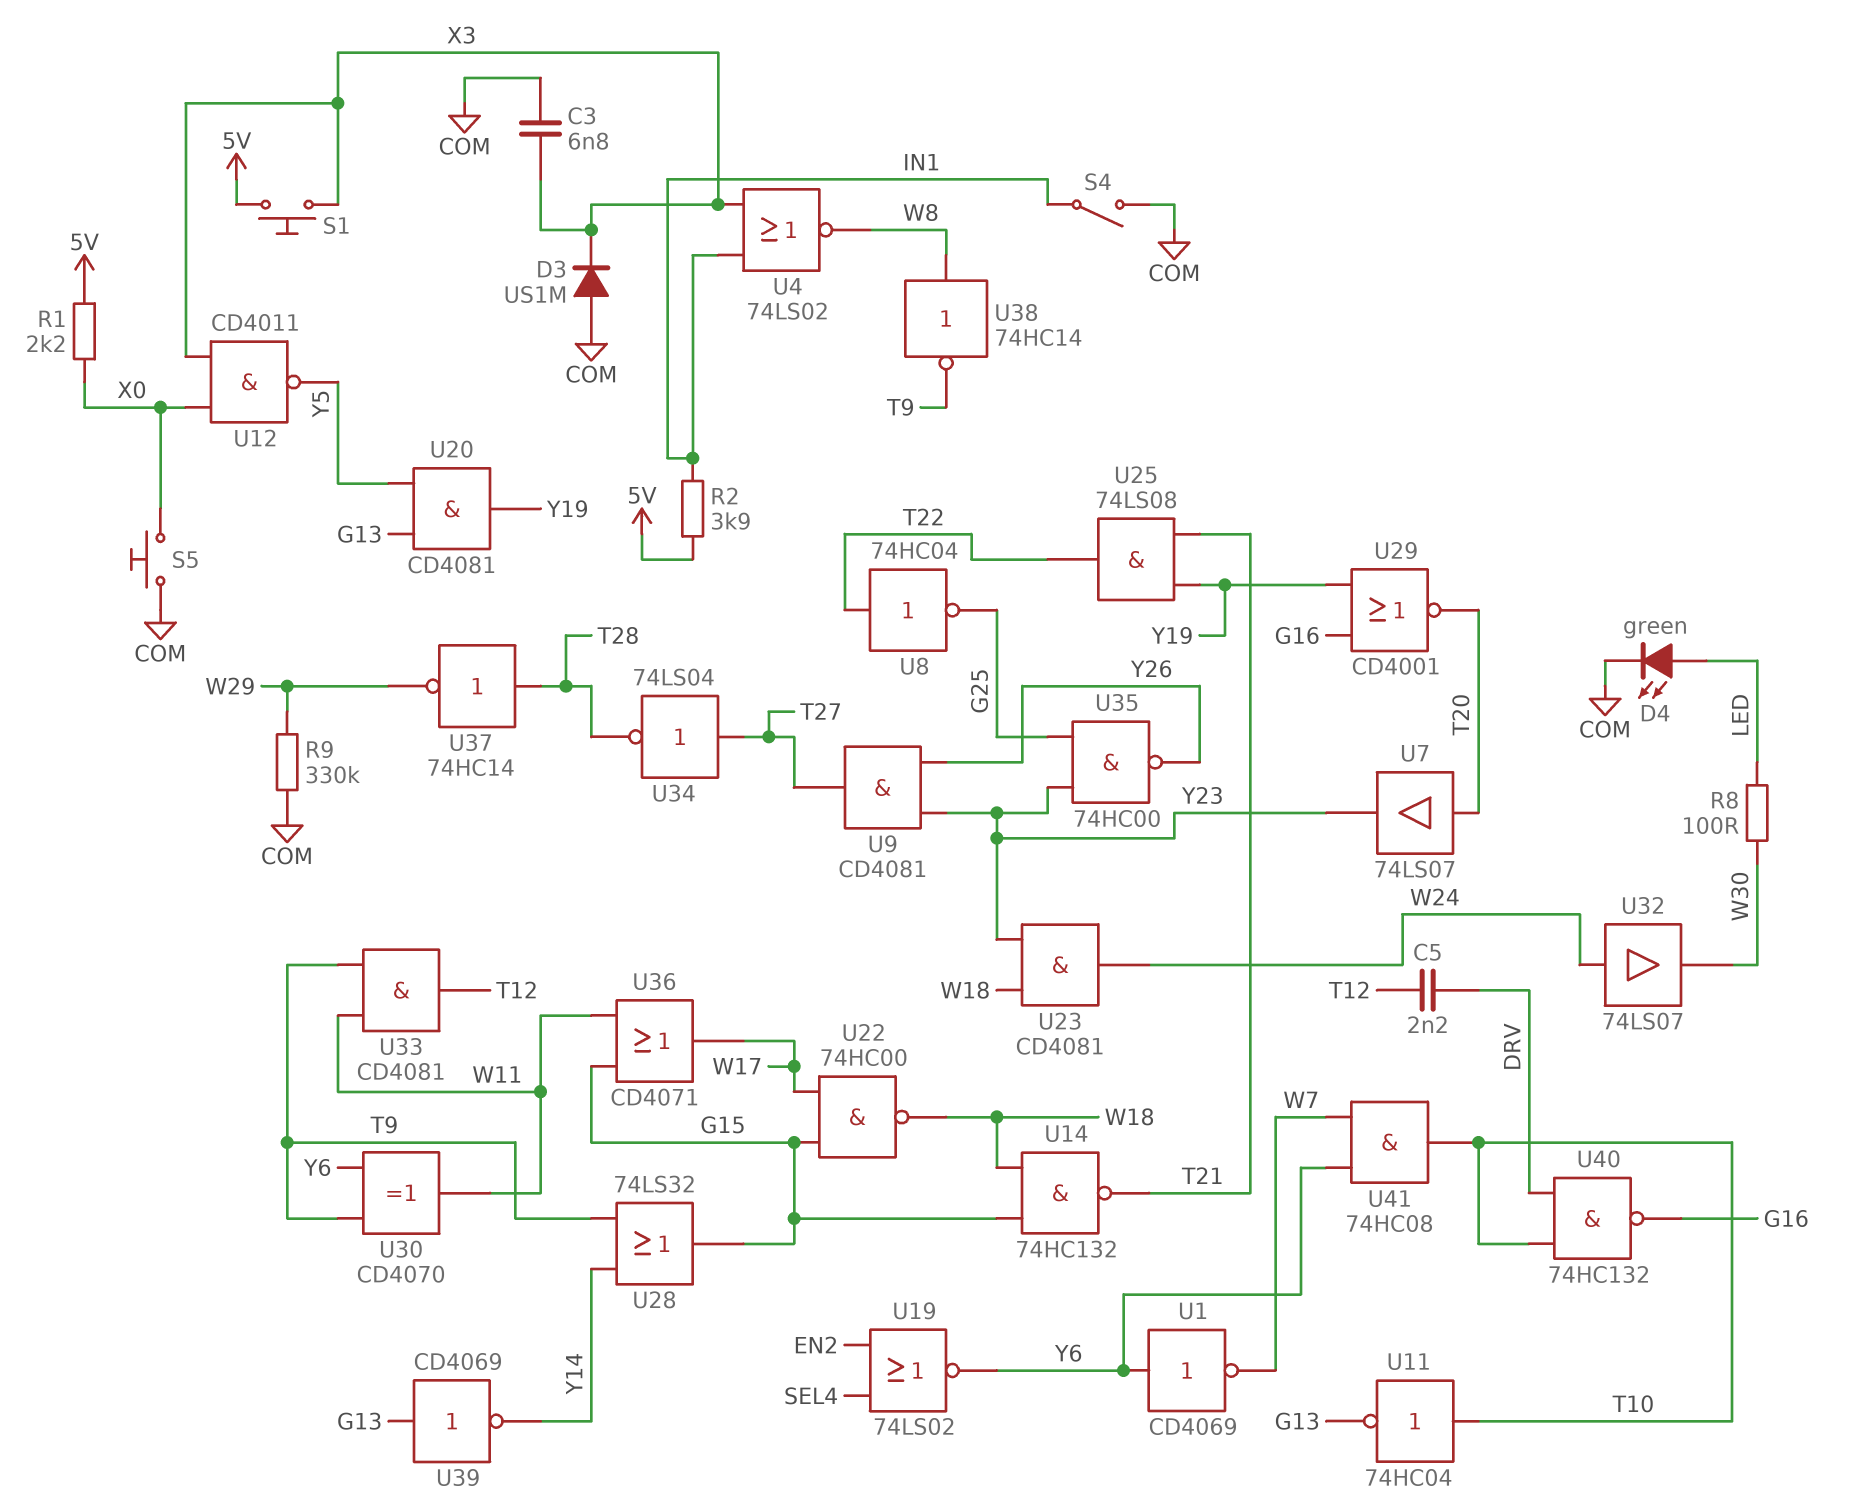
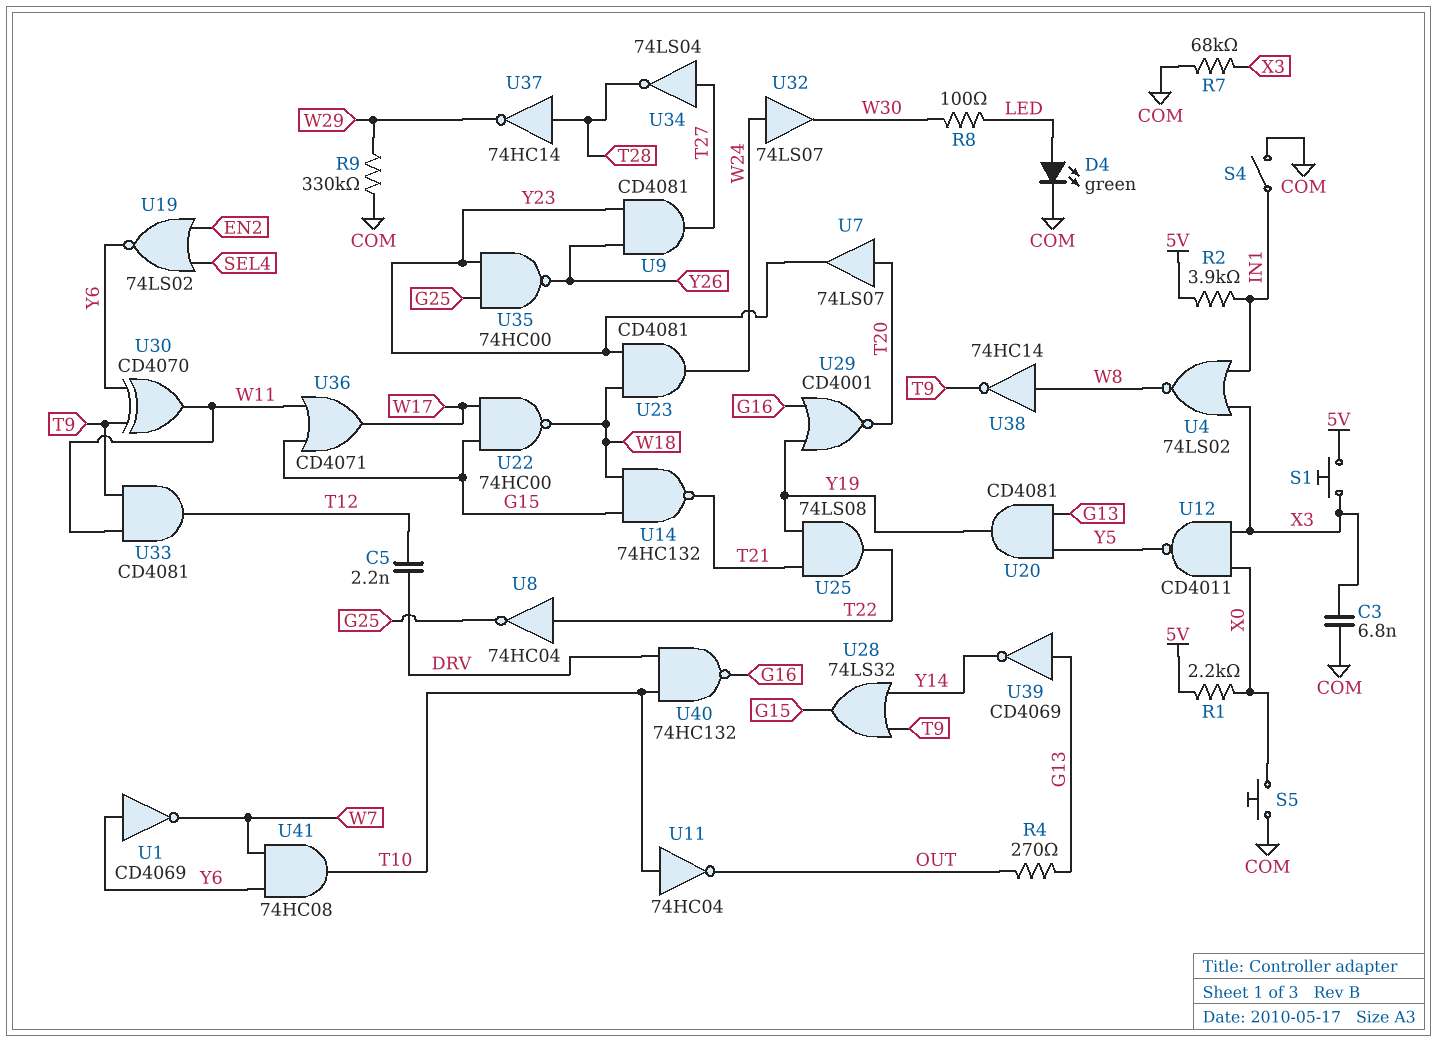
D3: diode US1M (A COM, K X3) -> none
R4: none -> 270 (G13, OUT)
R7: none -> 68k (COM, X3)
U11: NOT 74HC04 (in T10, out G13) -> NOT 74HC04 (in T10, out OUT)

